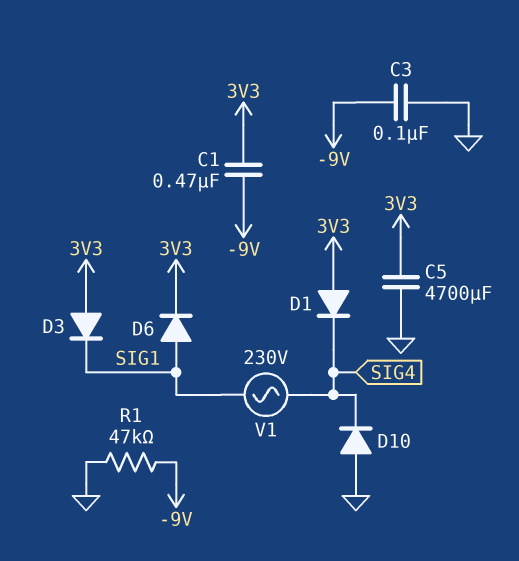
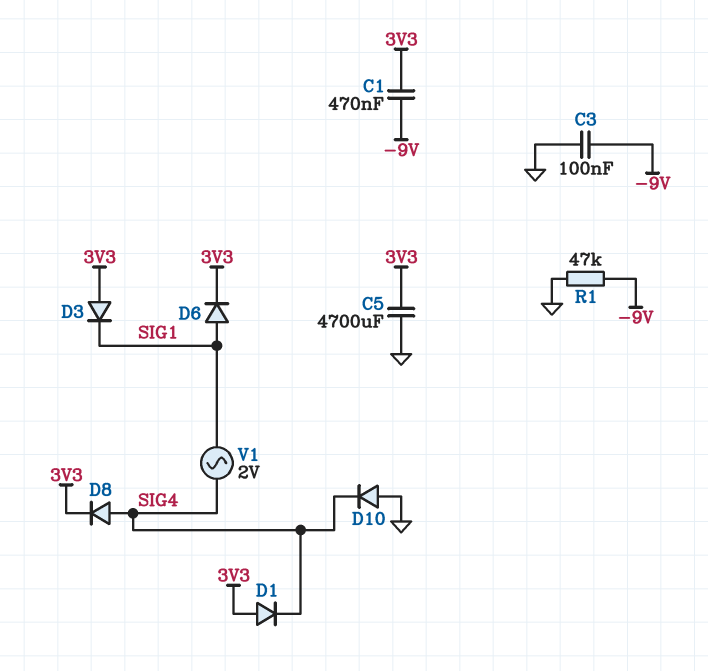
D8: none -> diode (A SIG4, K 3V3)
V1: AC 230V (SIG1, SIG4) -> AC 2V (SIG1, SIG4)

